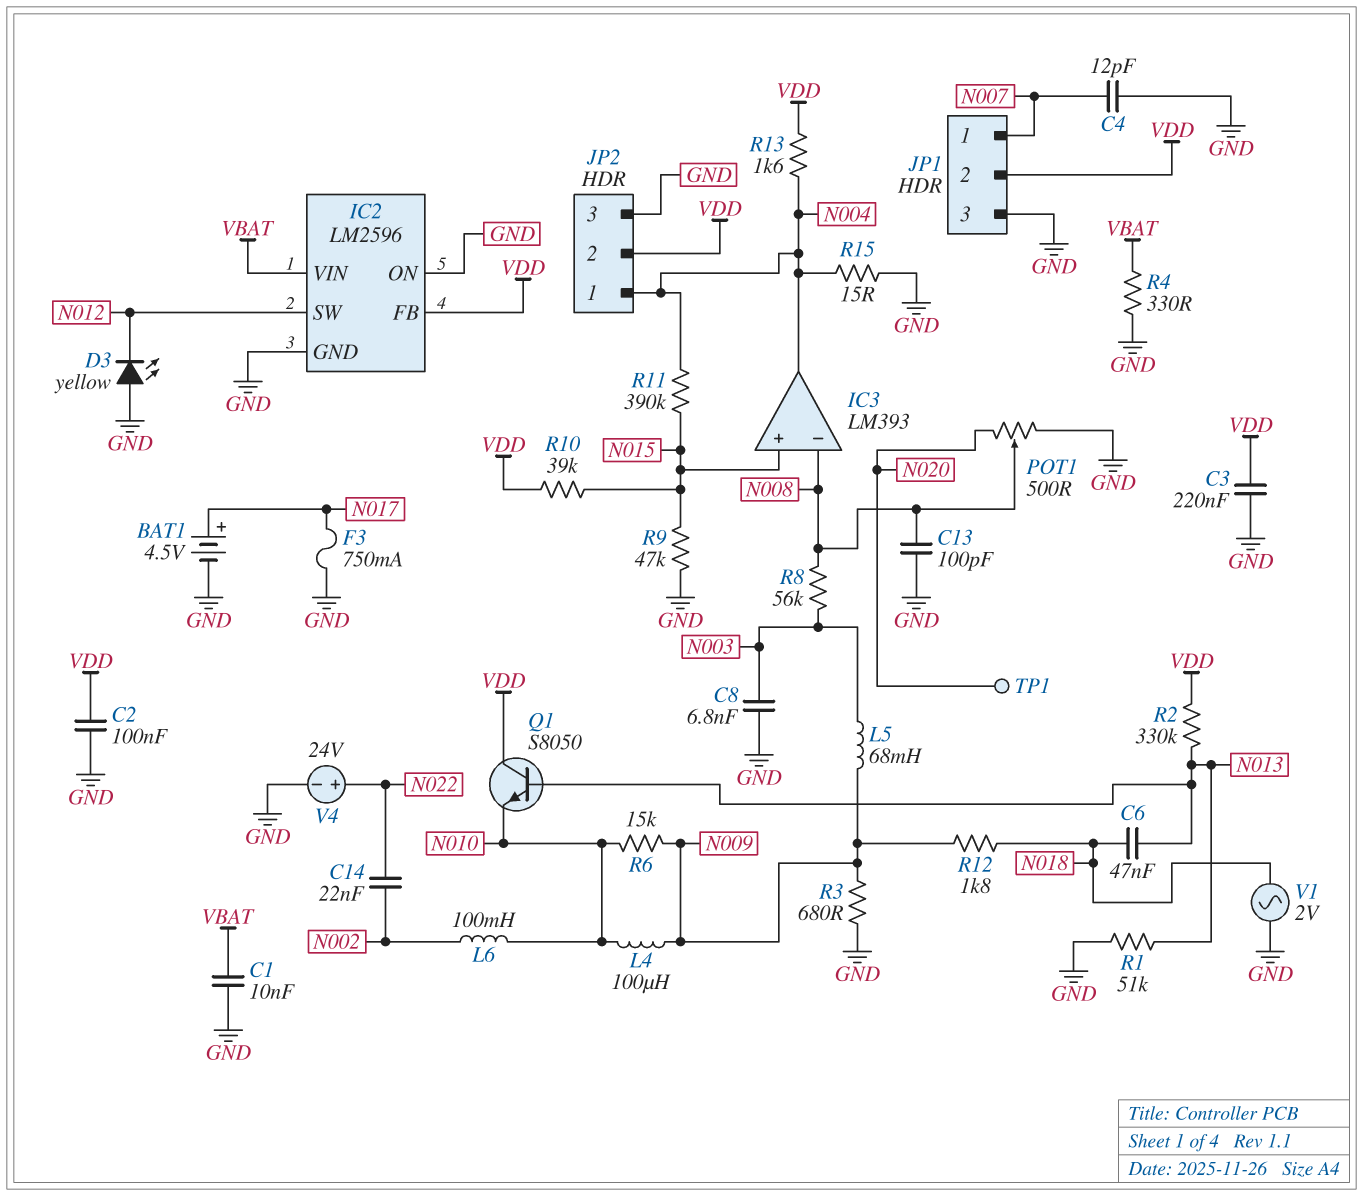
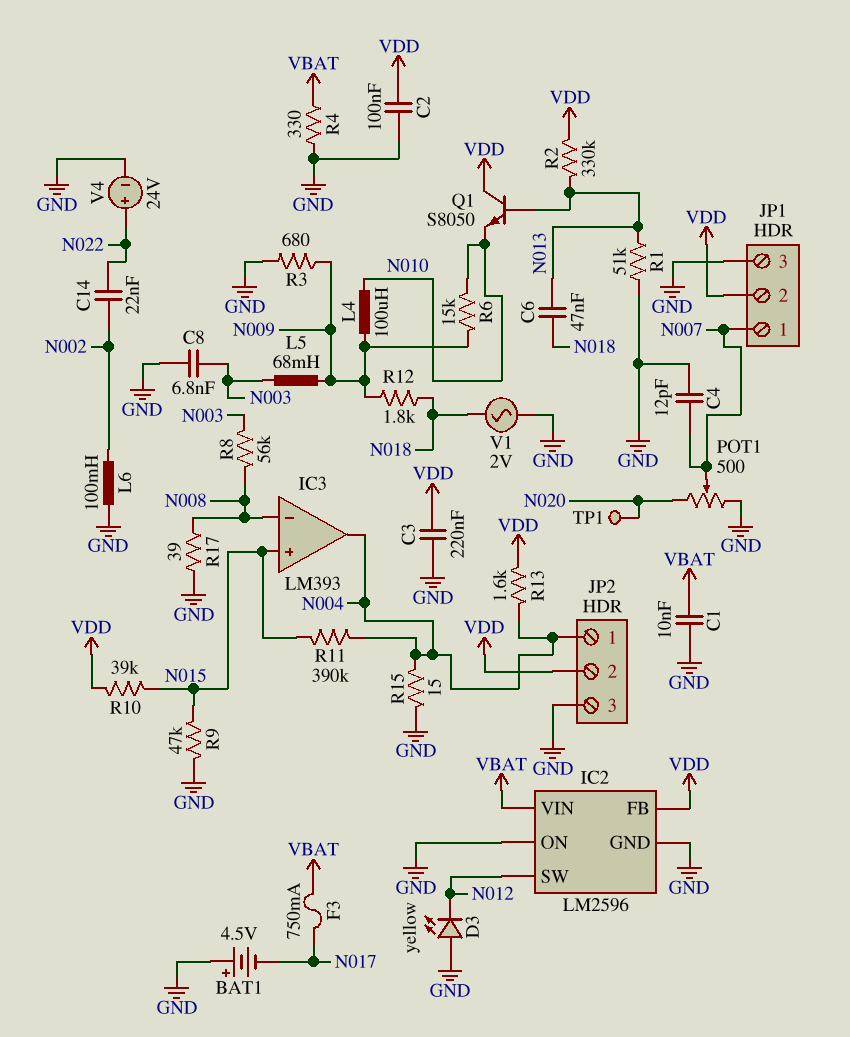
BAT1: 4.5V (plus N017, minus GND) -> 4.5V (plus GND, minus N017)
C13: 100pF (GND, N008) -> none
F3: 750mA (GND, N017) -> 750mA (N017, VBAT)
L6: 100mH (N002, N010) -> 100mH (GND, N002)
POT1: 500 (GND, N020, wiper N008) -> 500 (GND, N020, wiper N007)
R17: none -> 39 (GND, N008)

